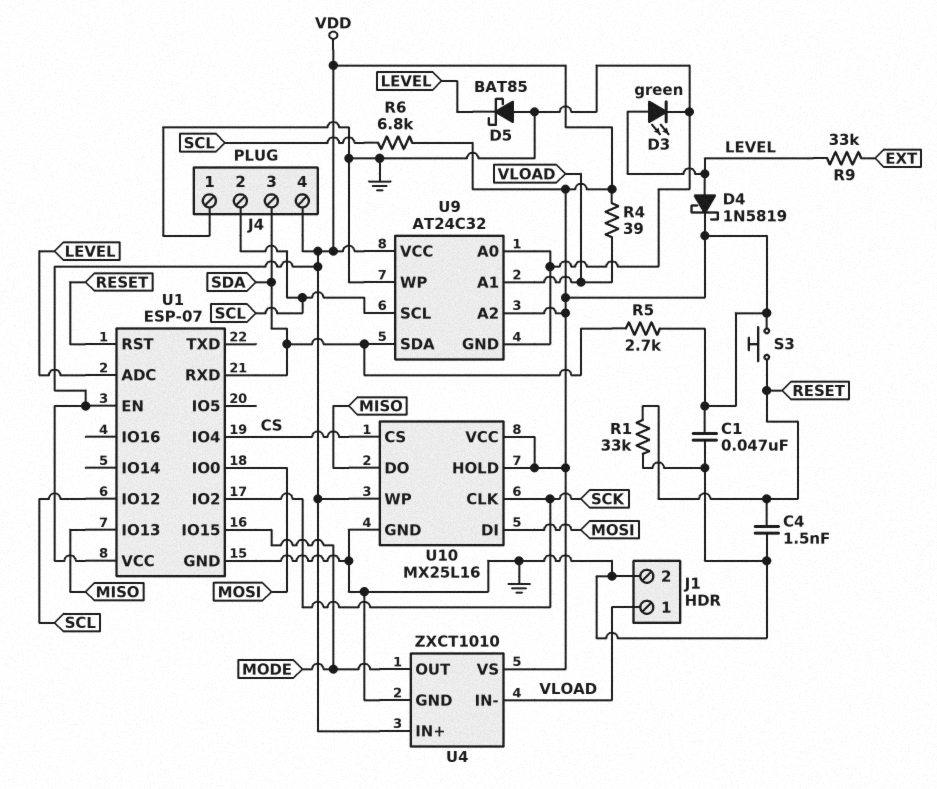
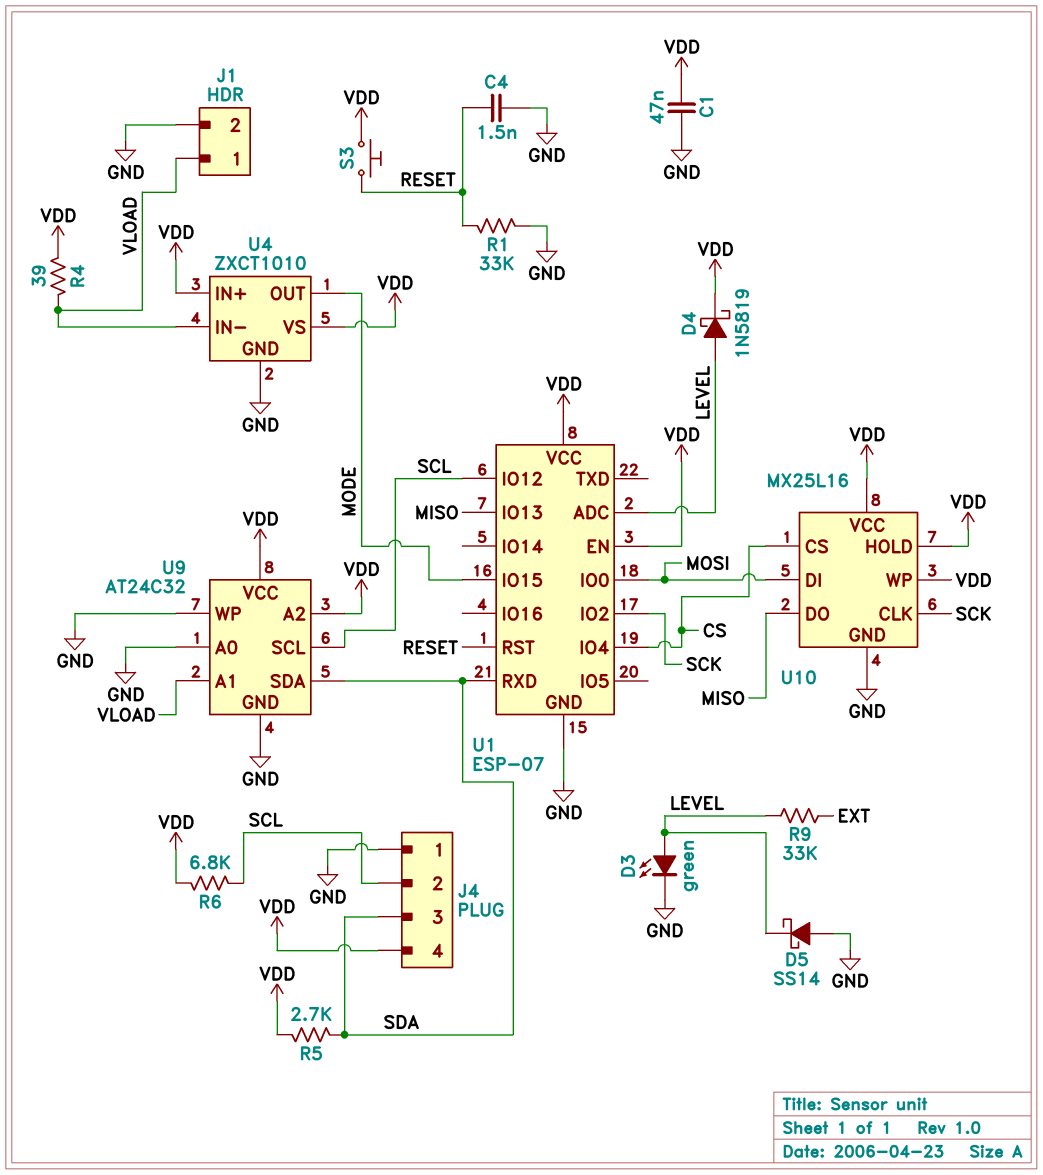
D5: schottky BAT85 (A GND, K LEVEL) -> schottky SS14 (A GND, K LEVEL)

